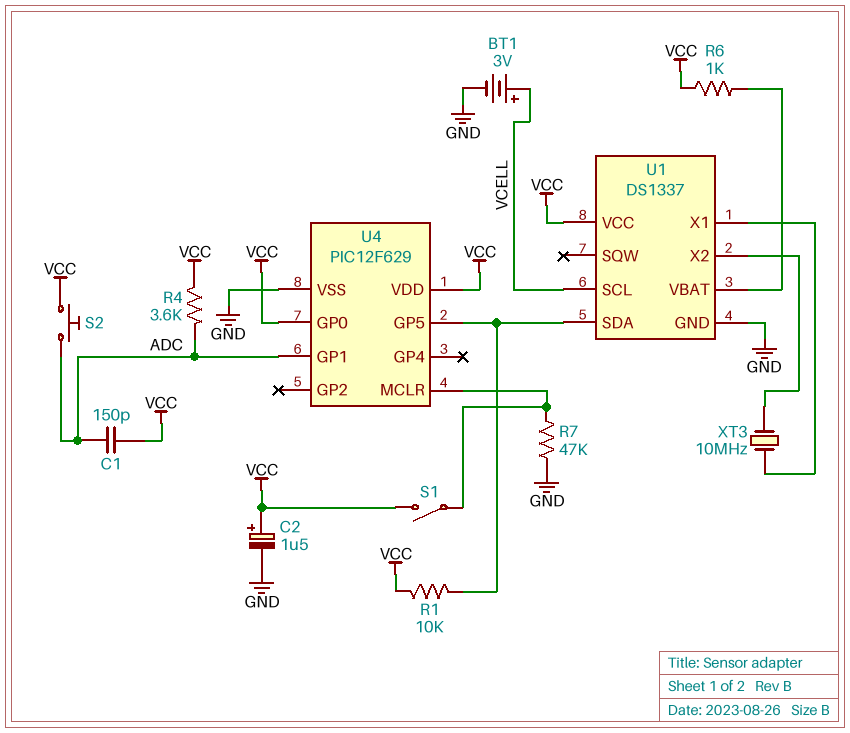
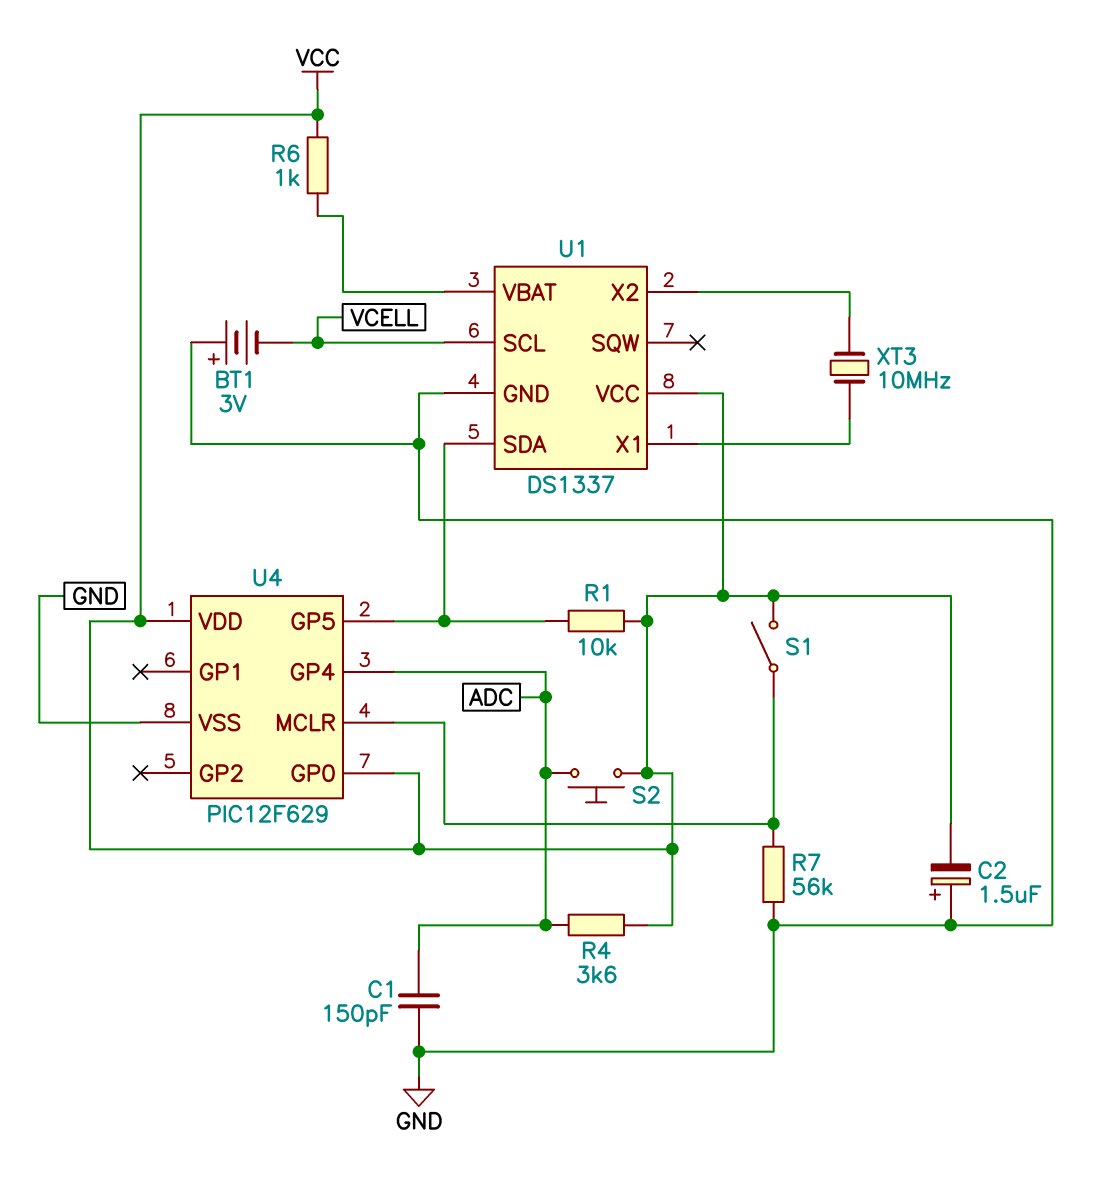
BT1: 3V (plus VCELL, minus GND) -> 3V (plus GND, minus VCELL)
C1: 150pF (ADC, VCC) -> 150pF (ADC, GND)
C2: 1.5uF (plus VCC, minus GND) -> 1.5uF (plus GND, minus VCC)
R7: 47k (GND, U4/MCLR) -> 56k (GND, U4/MCLR)
U4 pin GP1: ADC -> none
U4 pin GP4: none -> ADC

